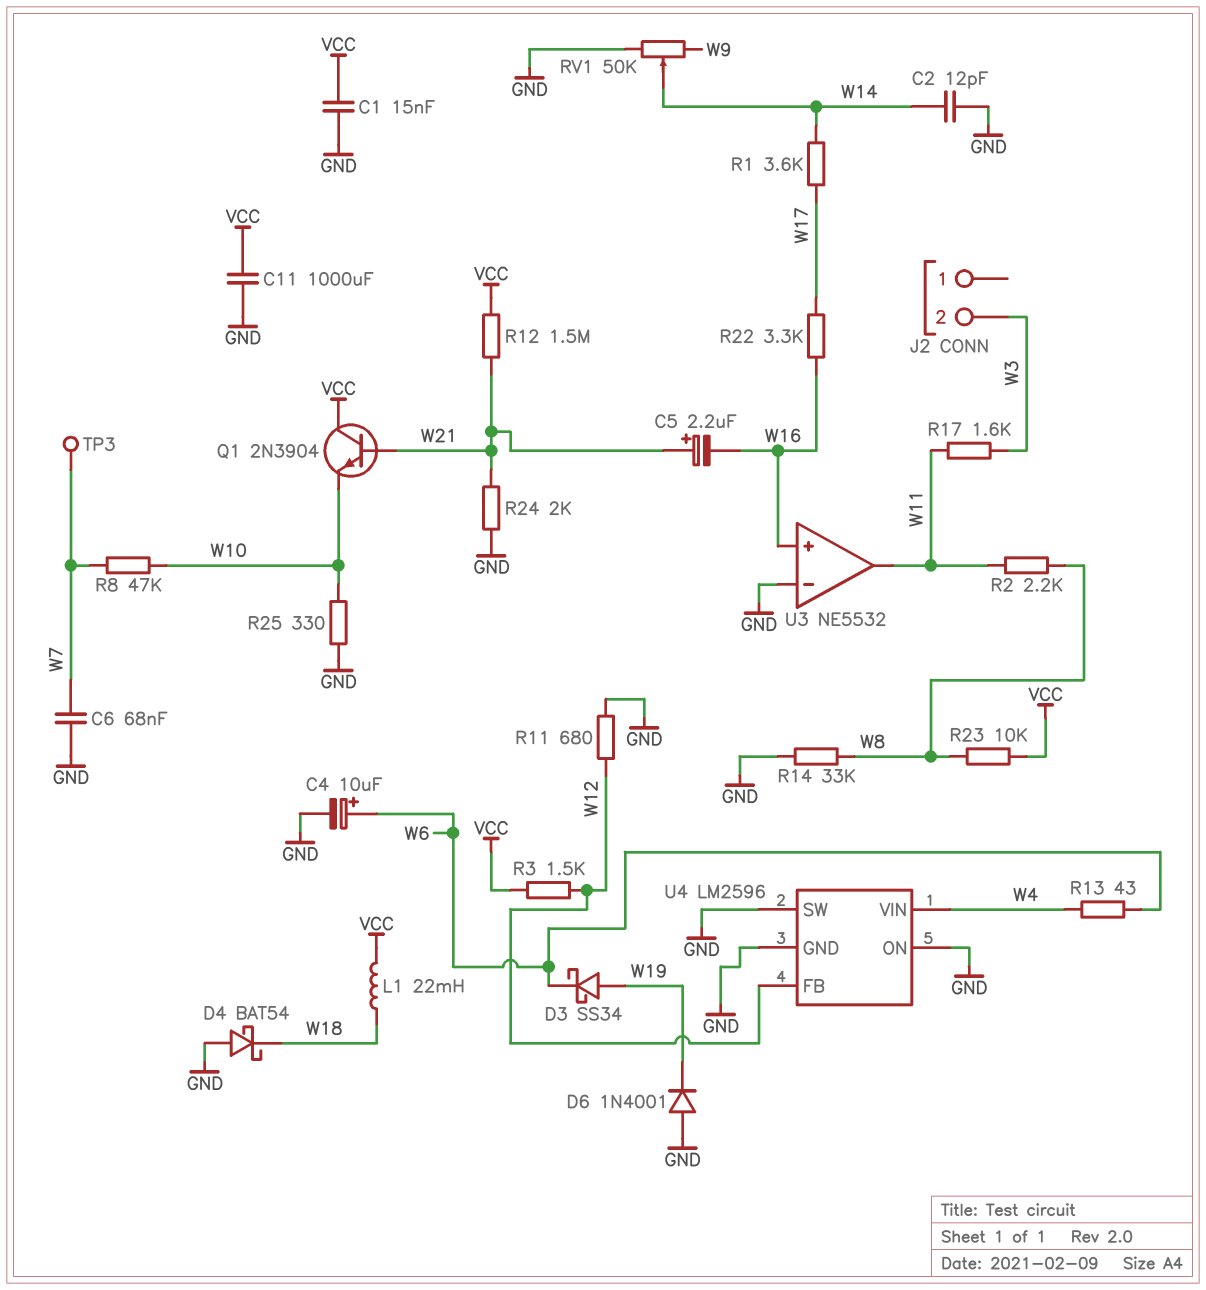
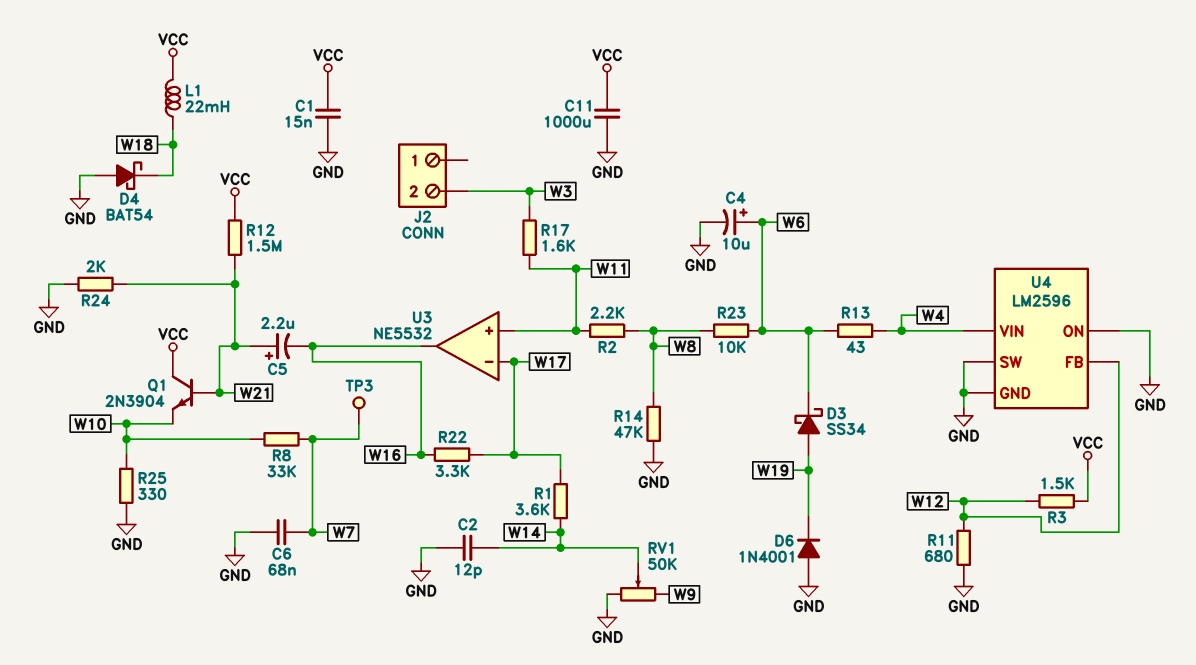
R8: 47k (W7, W10) -> 33k (W7, W10)
R14: 33k (GND, W8) -> 47k (GND, W8)
R23: 10k (VCC, W8) -> 10k (W6, W8)
U3 pin in+: W16 -> W11
U3 pin in-: GND -> W17
U3 pin out: W11 -> W16

